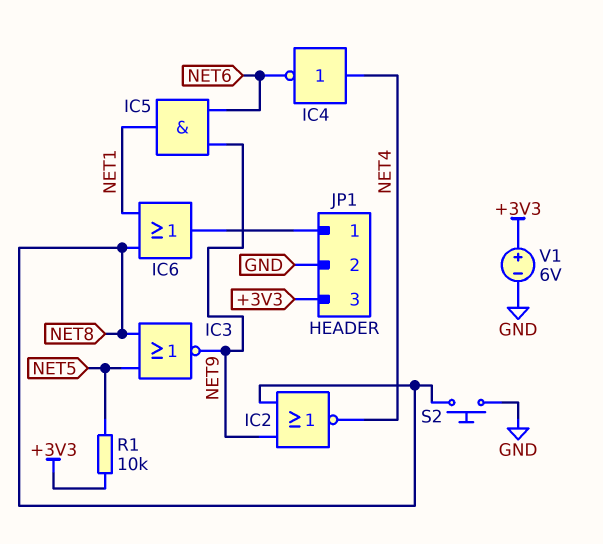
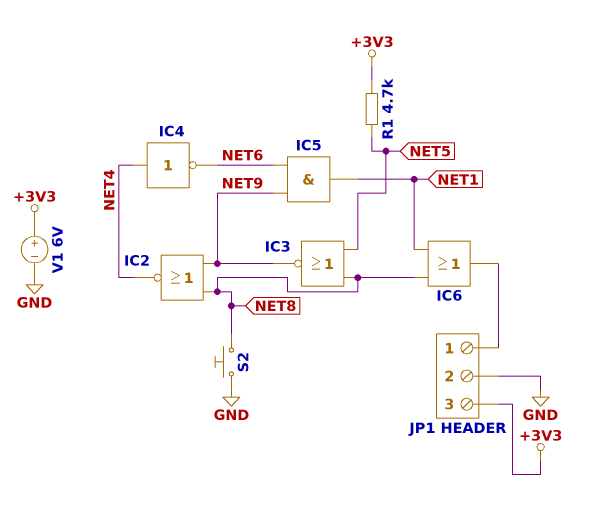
R1: 10k (+3V3, NET5) -> 4.7k (+3V3, NET5)

